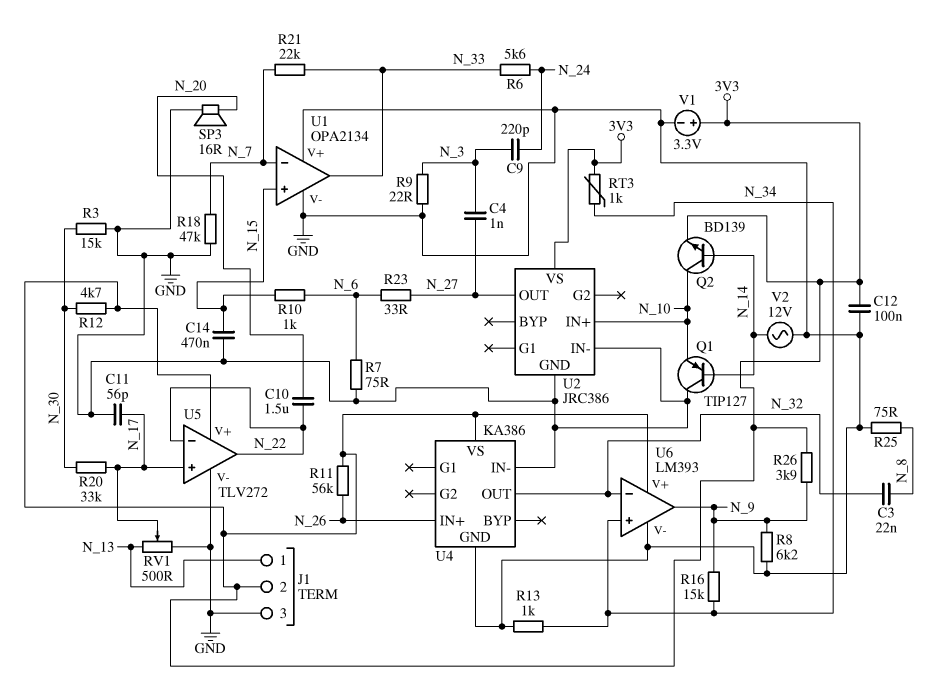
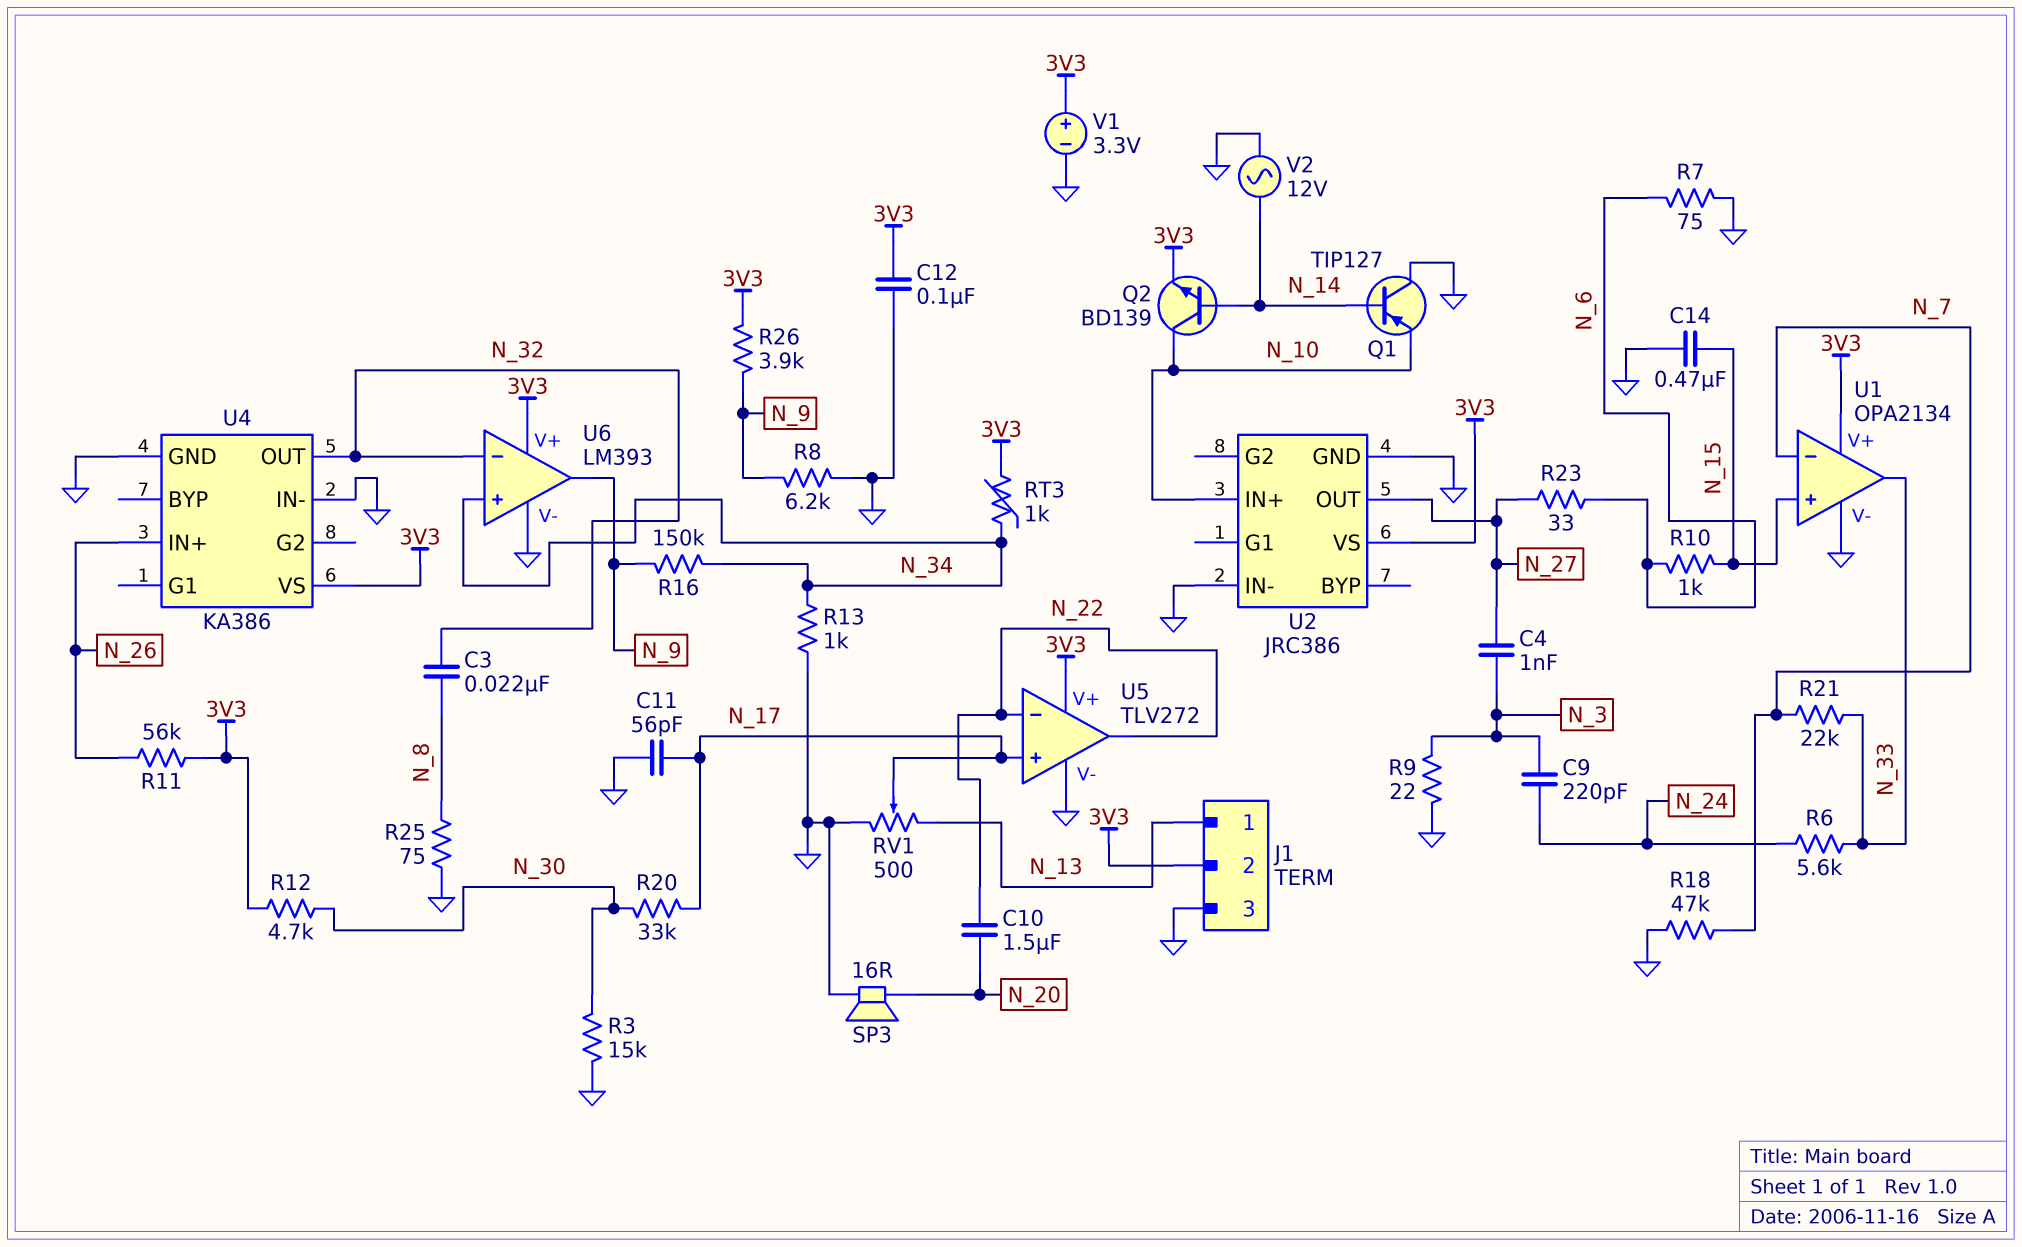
R16: 15k (N_9, N_34) -> 150k (N_9, N_34)
U1 pin V+: GND -> 3V3

